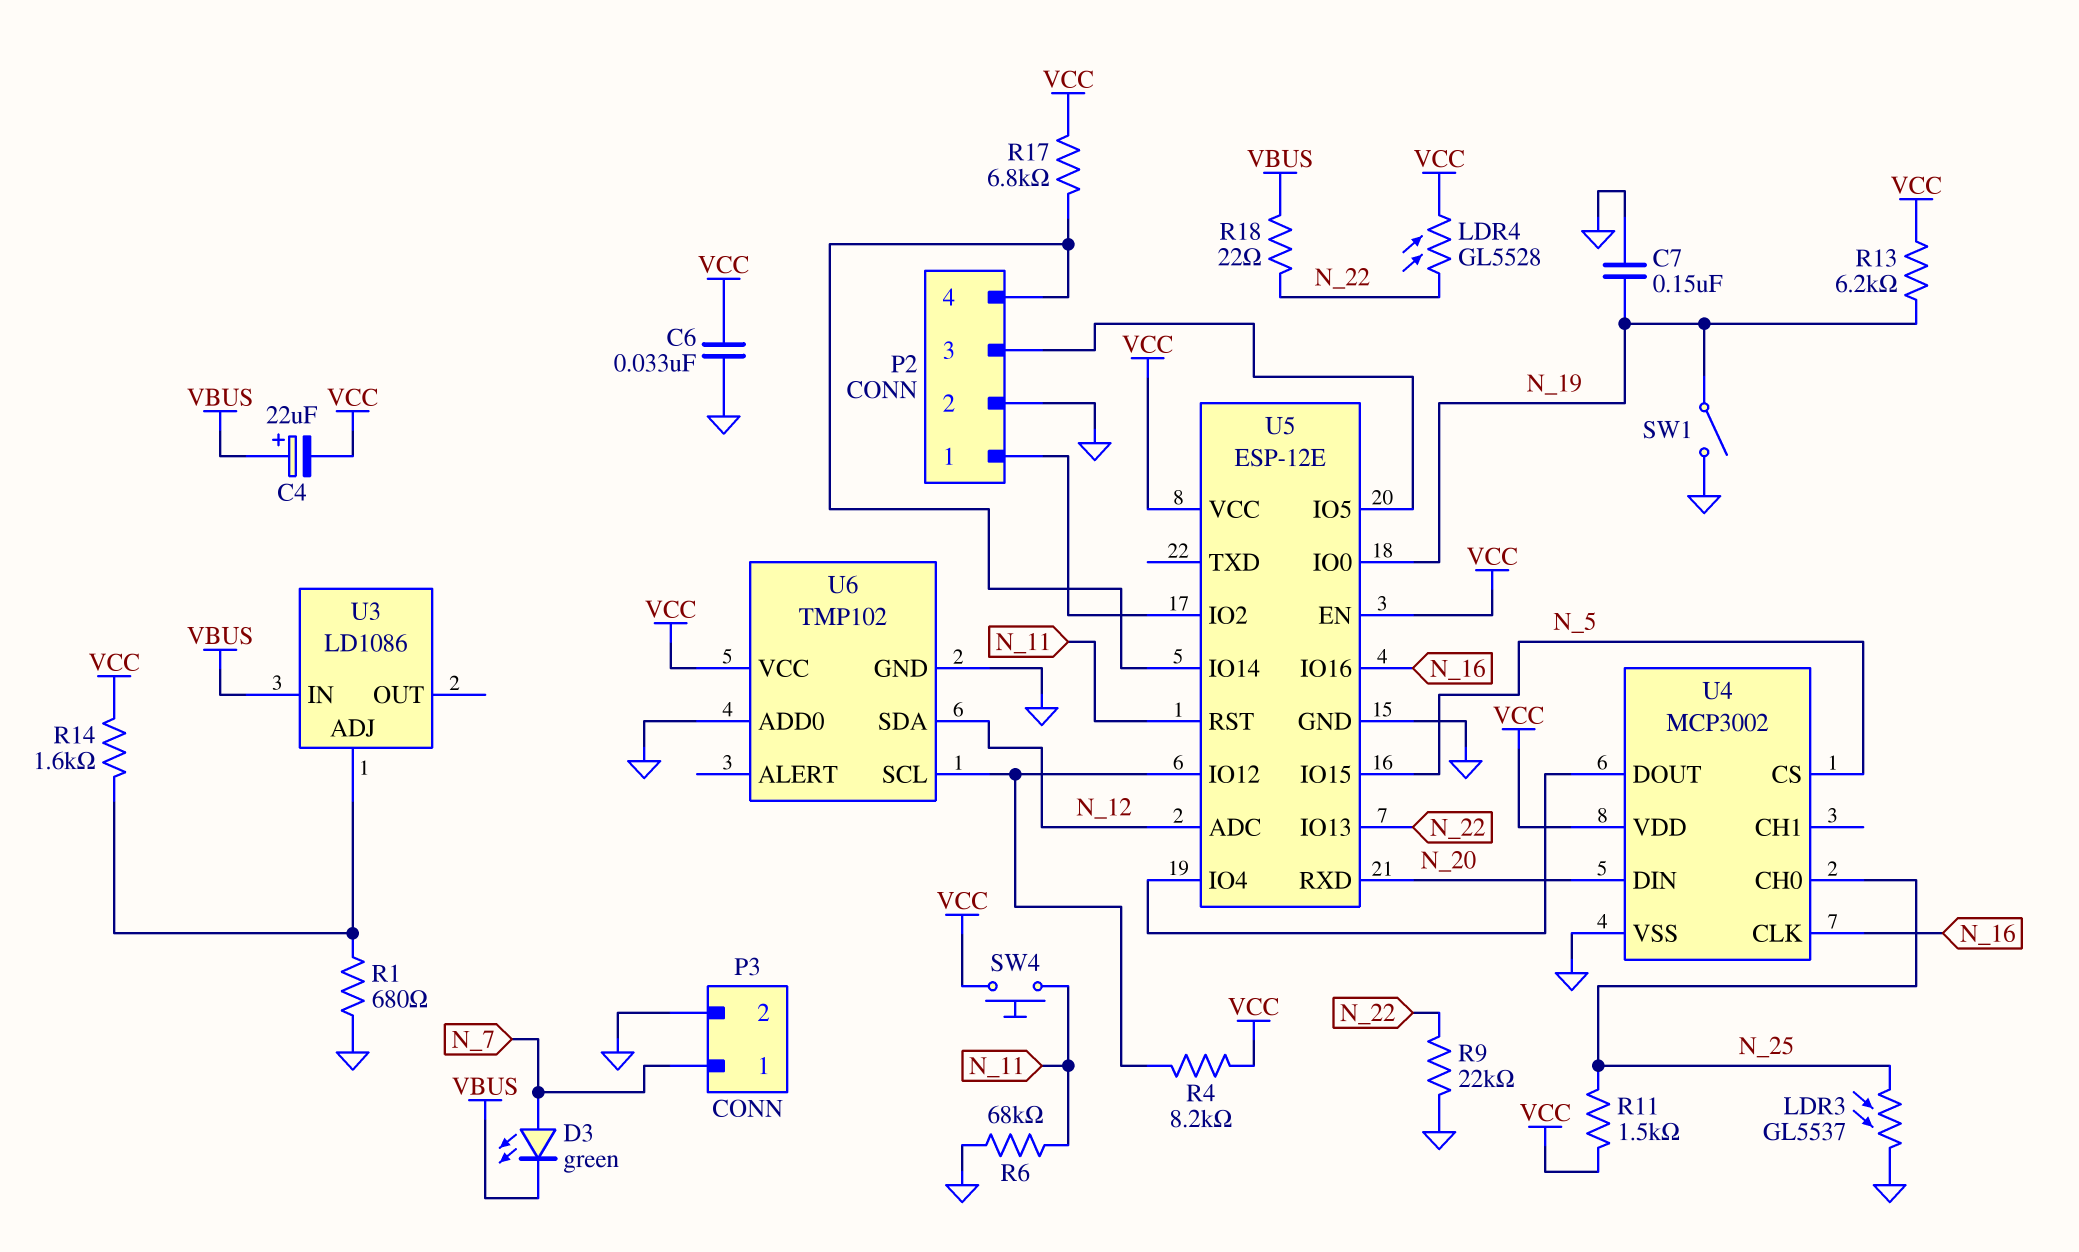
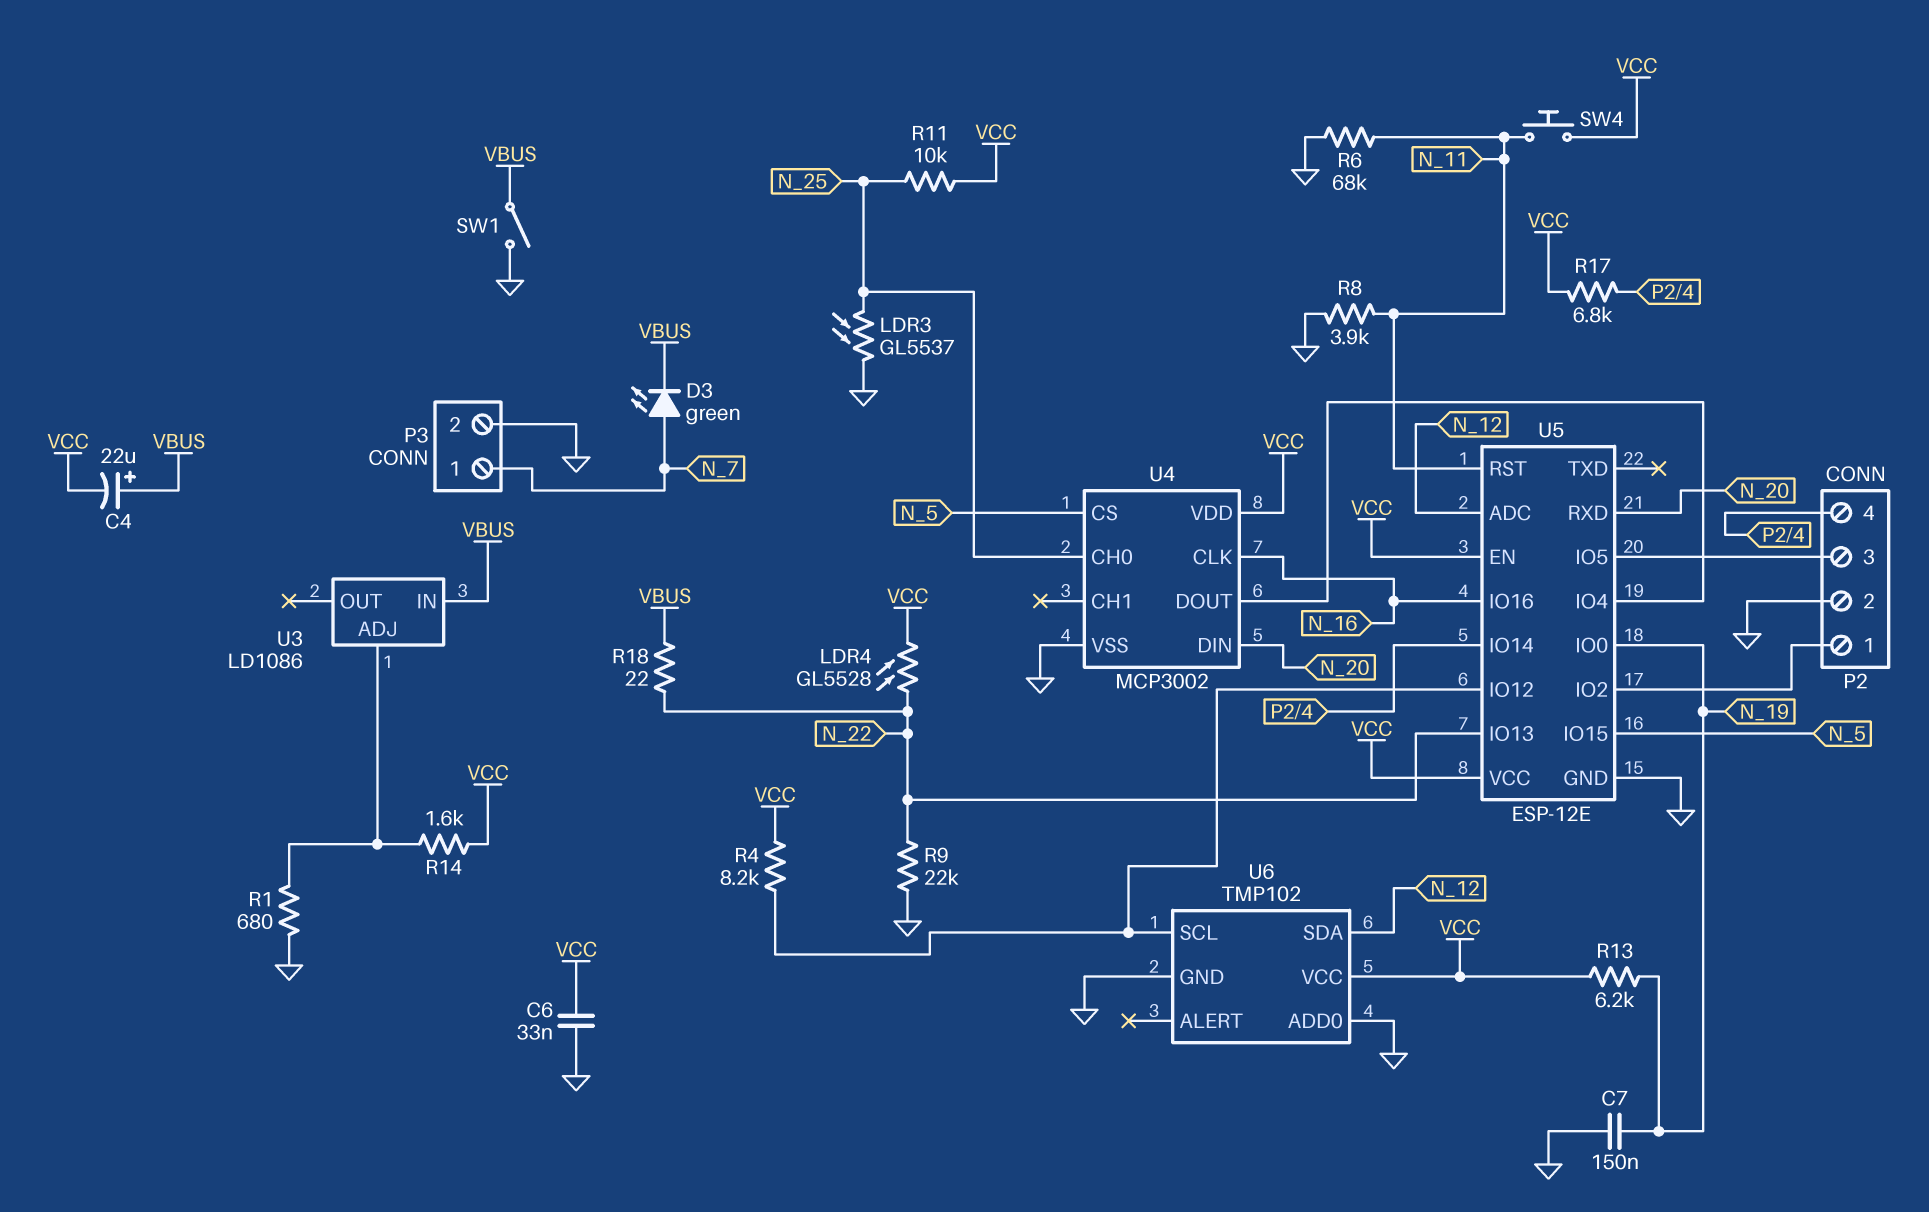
R8: none -> 3.9k (GND, N_11)
R11: 1.5k (N_25, VCC) -> 10k (N_25, VCC)
SW1: switch (GND, N_19) -> switch (GND, VBUS)

